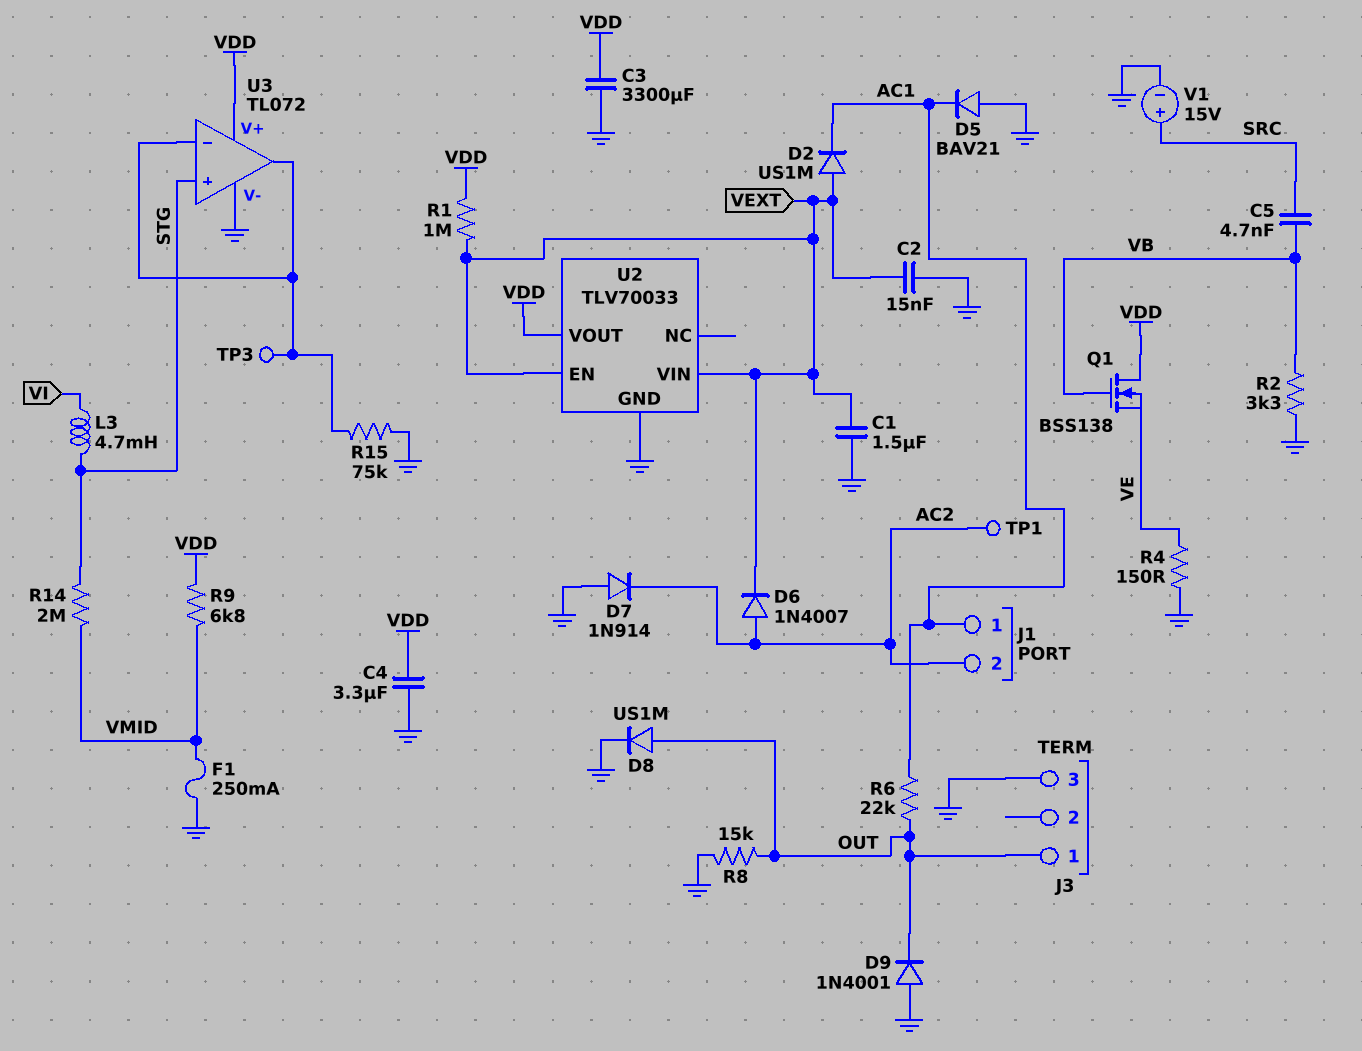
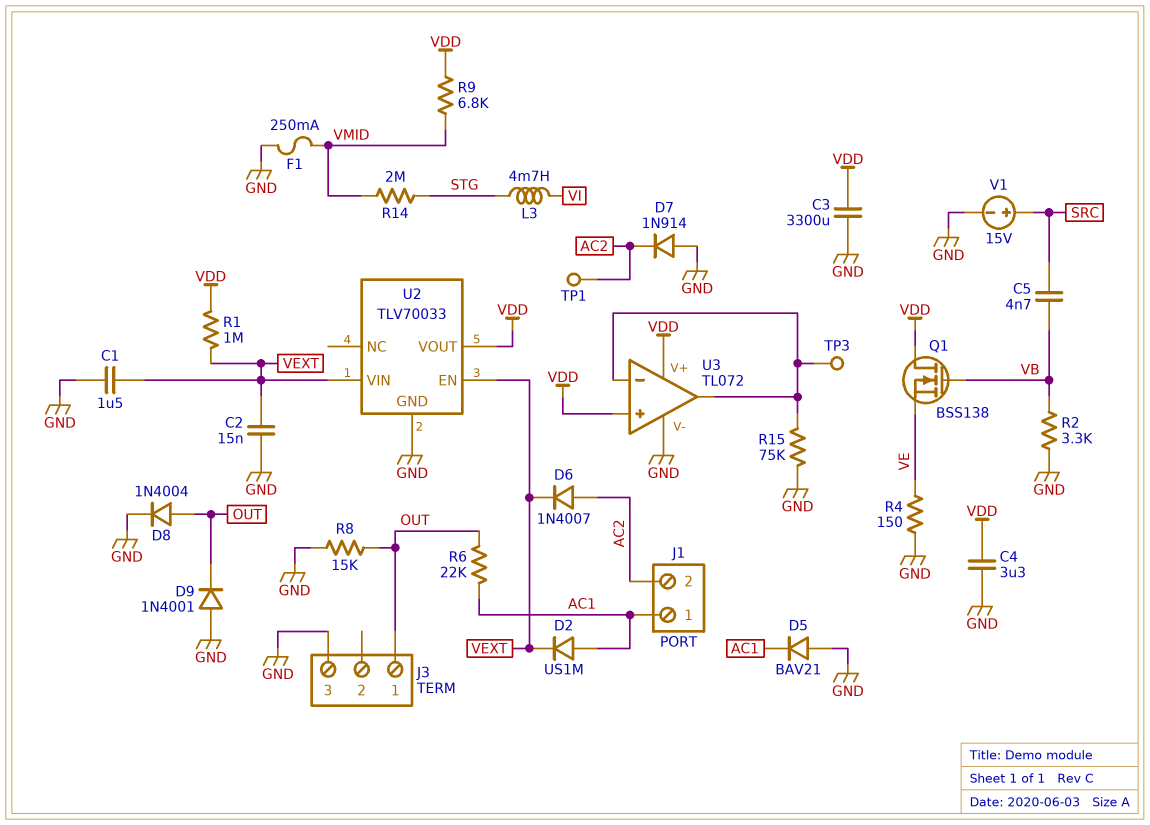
D2: diode US1M (A VEXT, K AC1) -> diode US1M (A AC1, K VEXT)
D8: diode US1M (A OUT, K GND) -> diode 1N4004 (A OUT, K GND)
U3 pin in+: STG -> VDD

